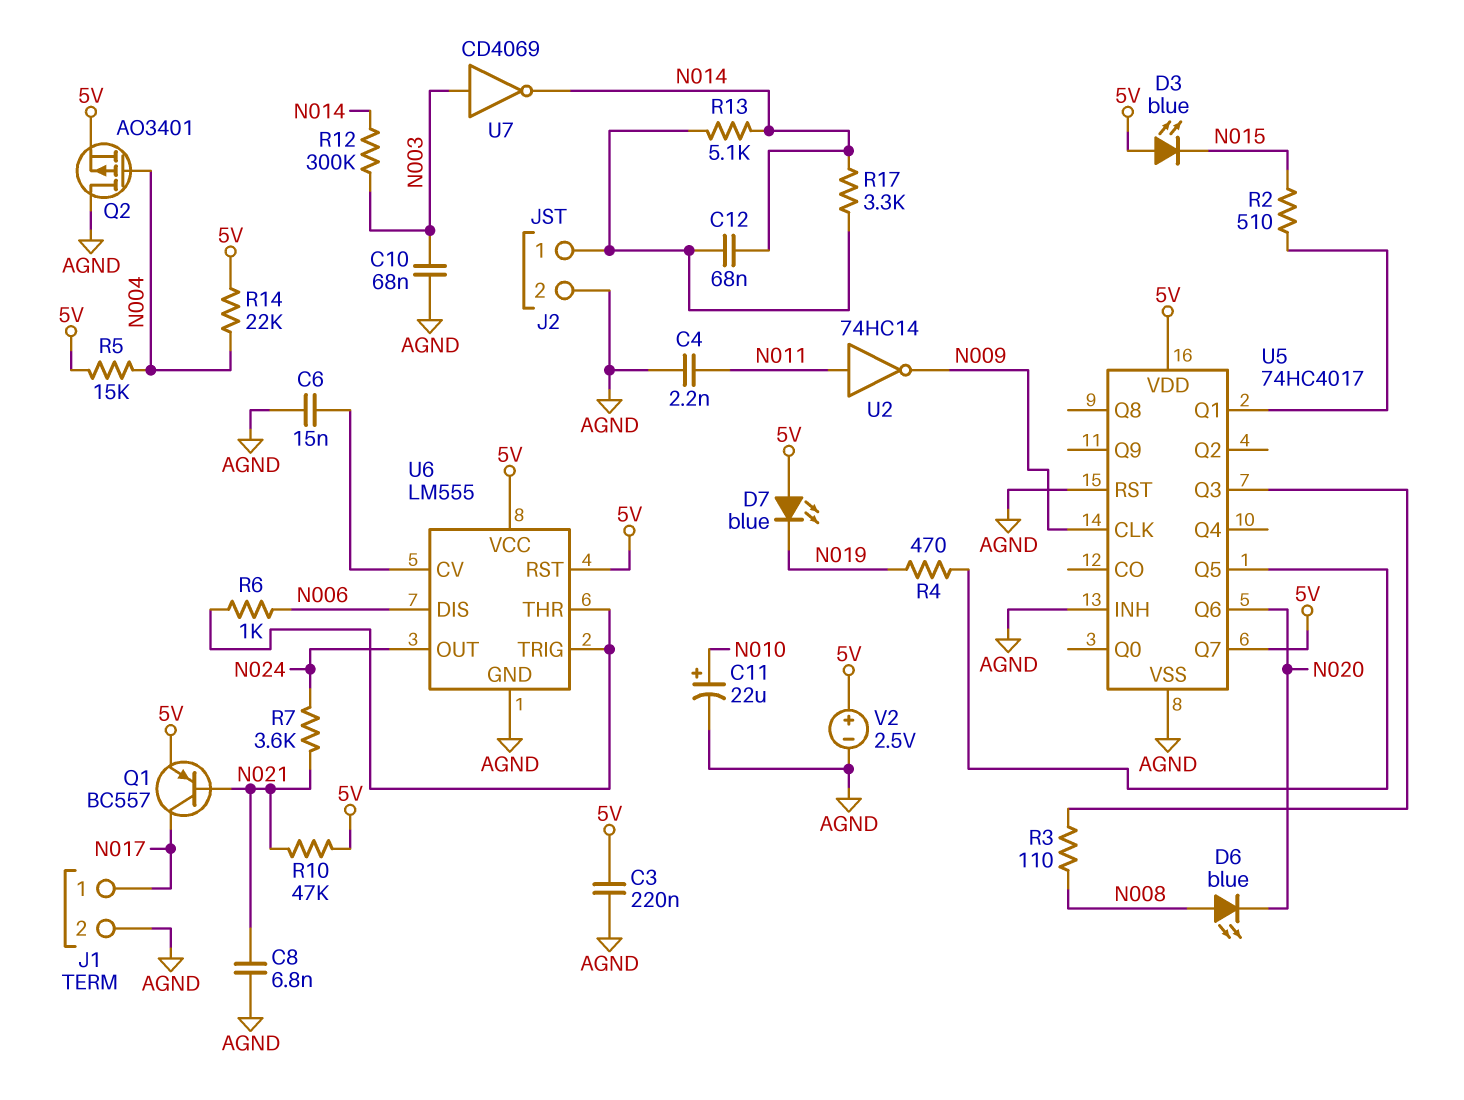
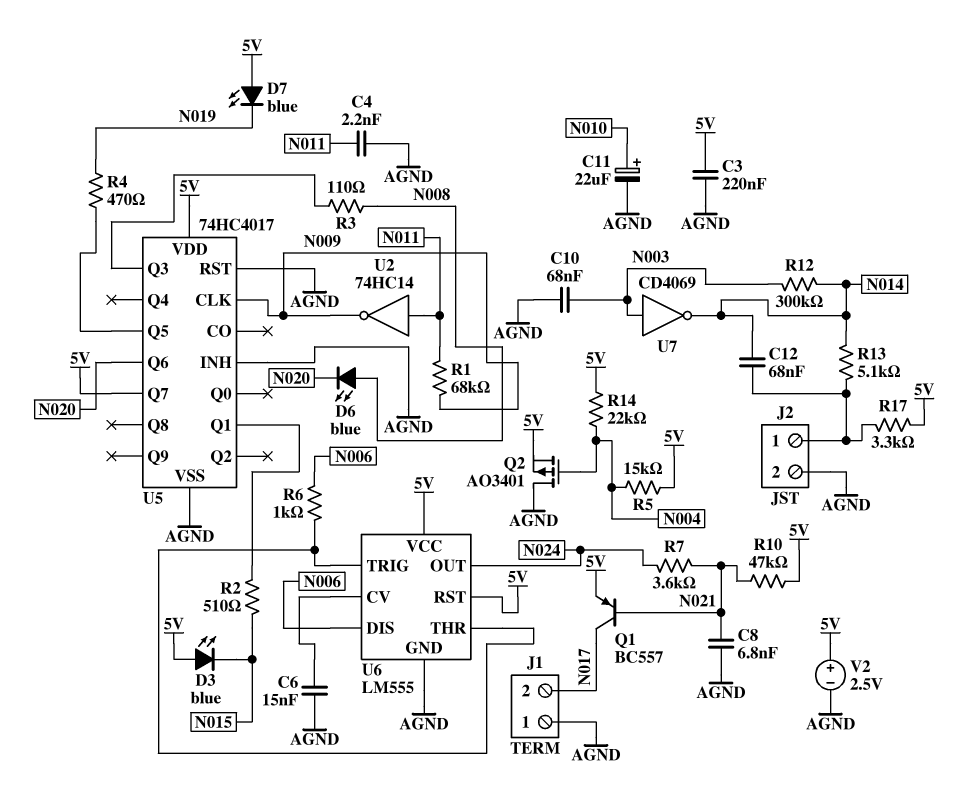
J1 pin 1: N017 -> AGND
J1 pin 2: AGND -> N017
R1: none -> 68k (N009, N011)
R17: 3.3k (J2/1, N014) -> 3.3k (5V, J2/1)

